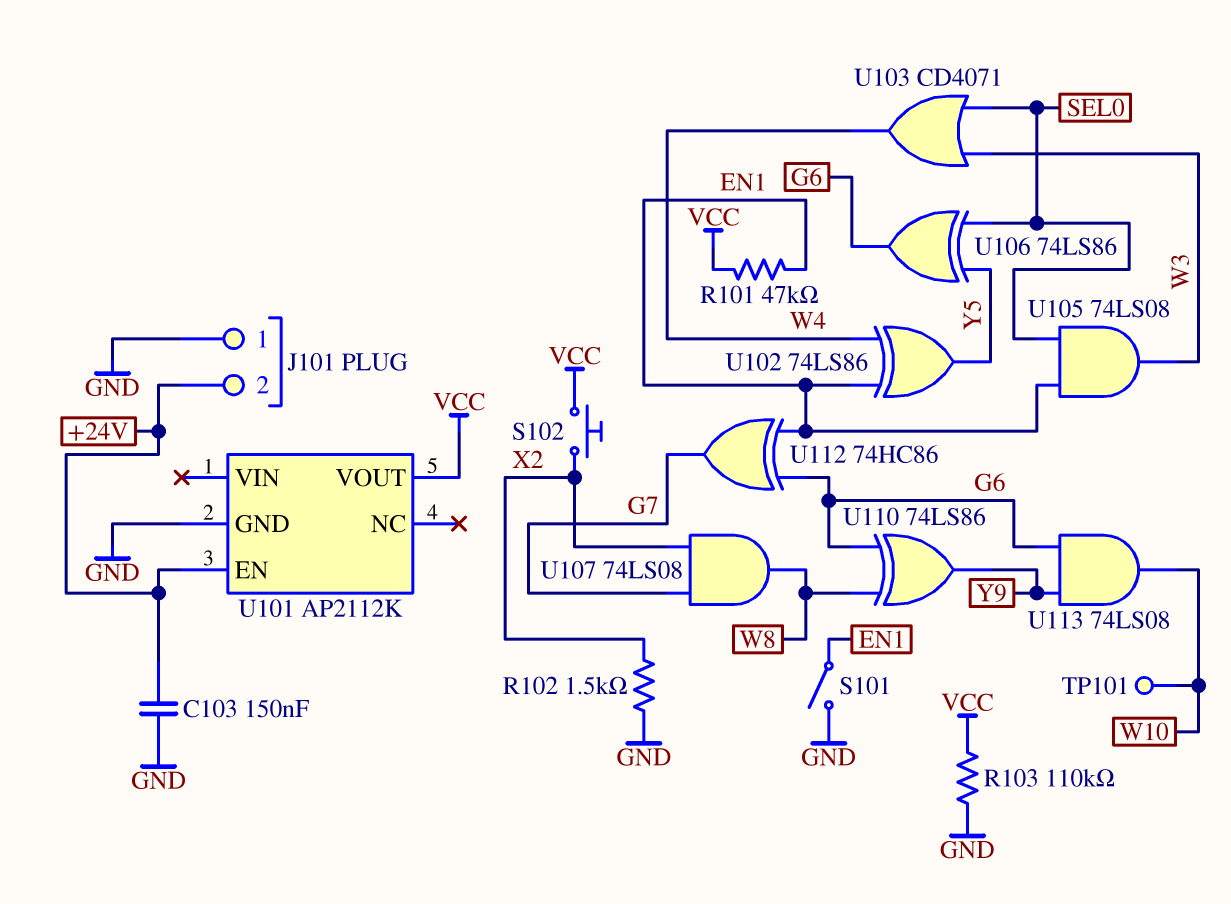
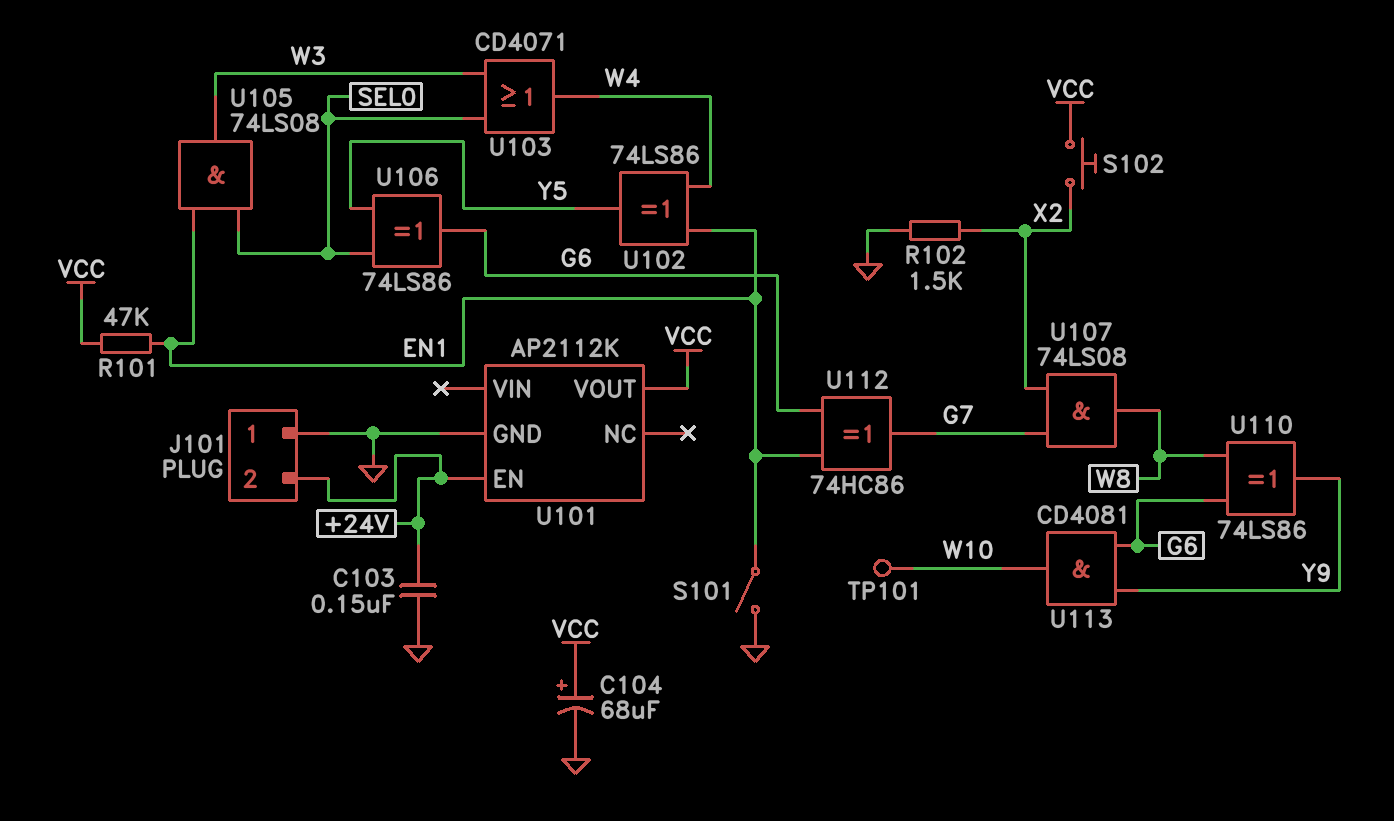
C104: none -> 68uF (plus VCC, minus GND)
R103: 110k (GND, VCC) -> none
U113: AND 74LS08 (in G6, in Y9, out W10) -> AND CD4081 (in G6, in Y9, out W10)

